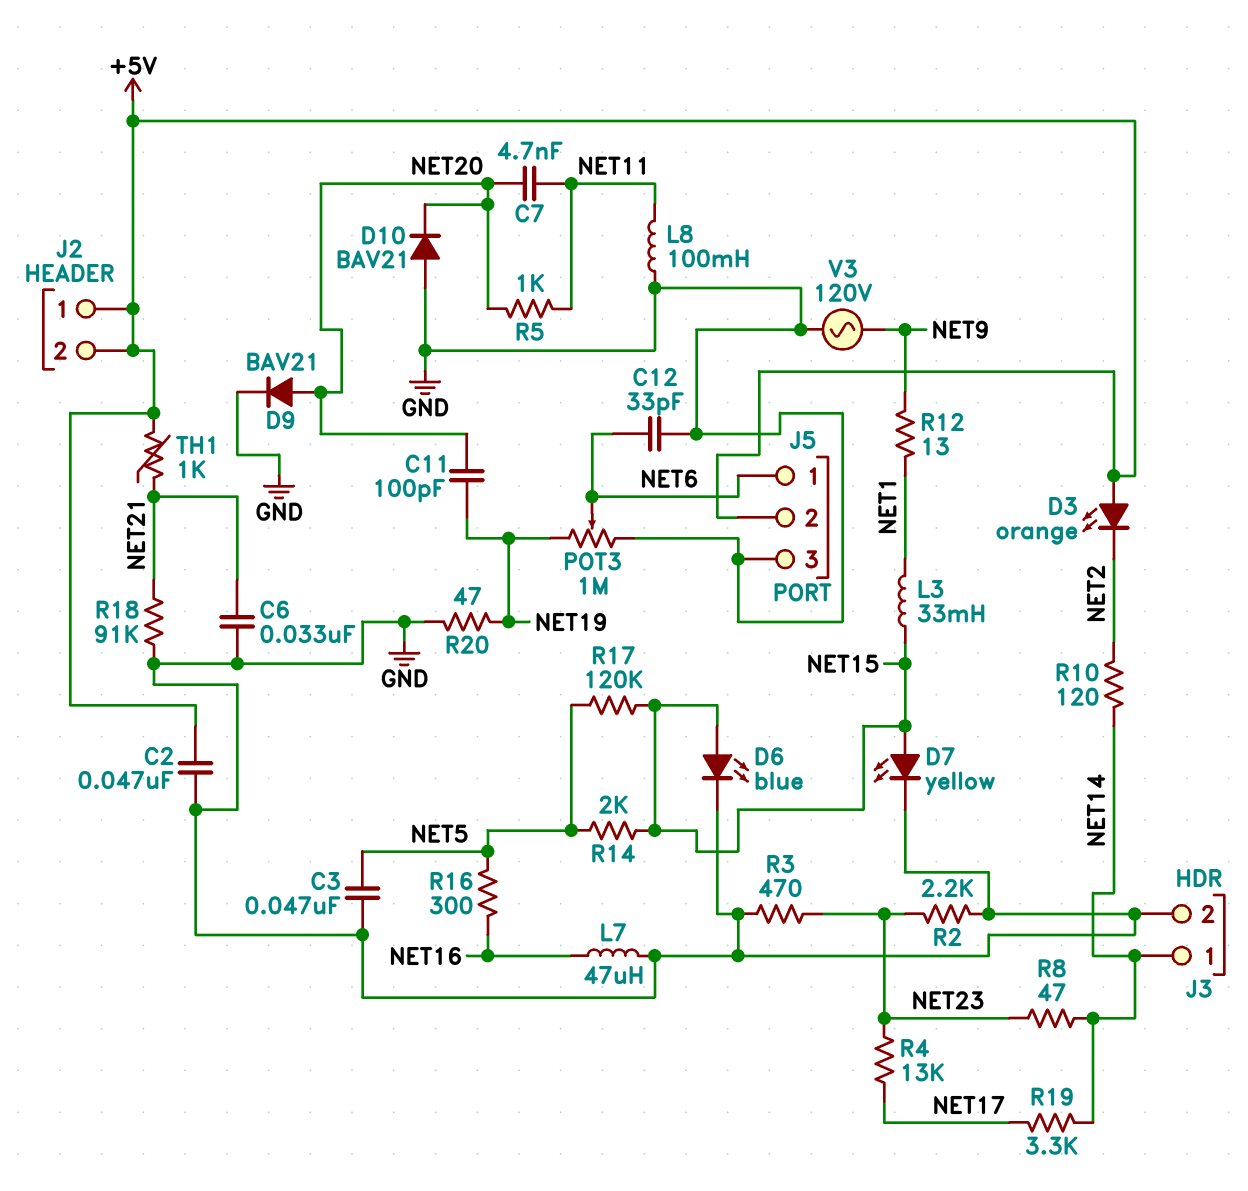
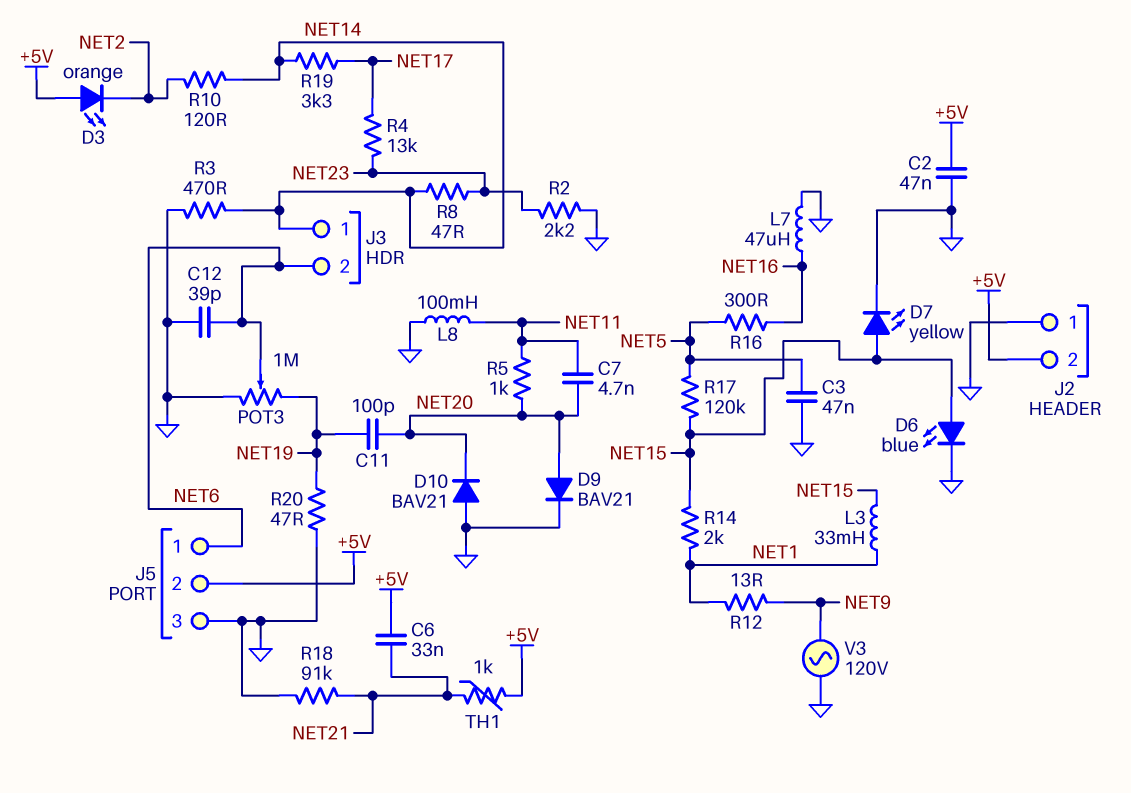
C6: 33nF (GND, NET21) -> 33nF (+5V, NET21)
C12: 33pF (GND, NET6) -> 39pF (GND, NET6)
J2 pin 1: +5V -> GND
J3 pin 2: GND -> NET6
R3: 470 (GND, NET23) -> 470 (GND, NET14)
R14: 2k (NET5, NET15) -> 2k (NET1, NET15)

